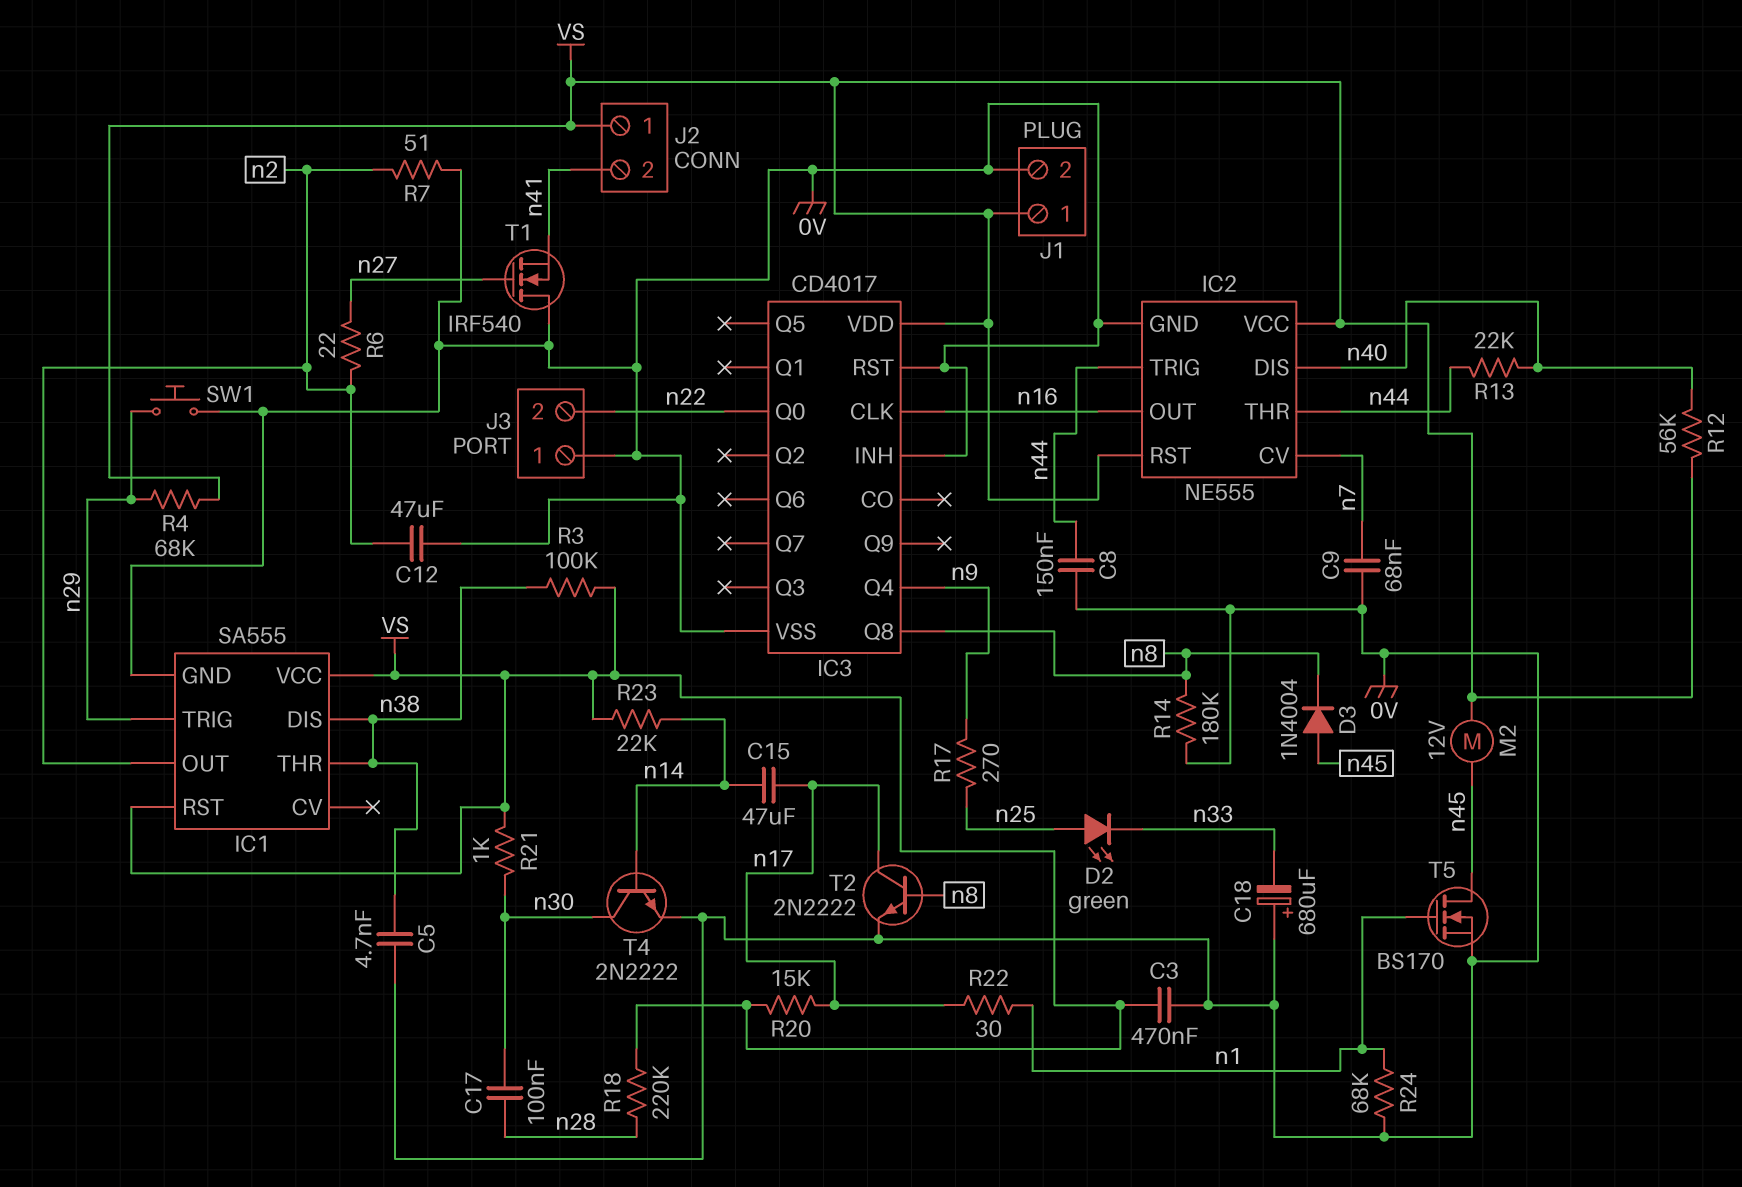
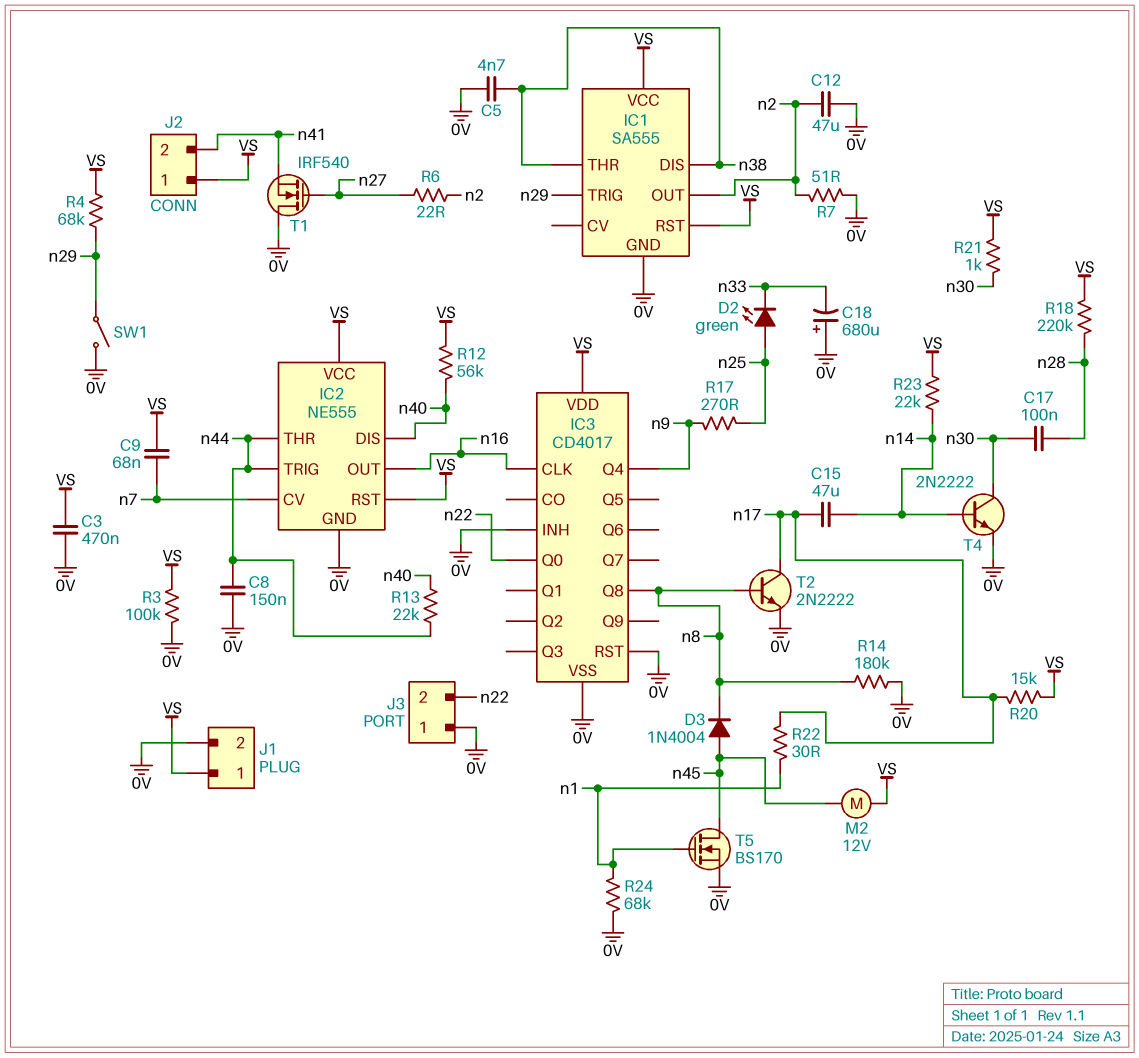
C9: 68nF (0V, n7) -> 68nF (VS, n7)
R3: 100k (VS, n38) -> 100k (0V, VS)
SW1: button (0V, n29) -> switch (0V, n29)

